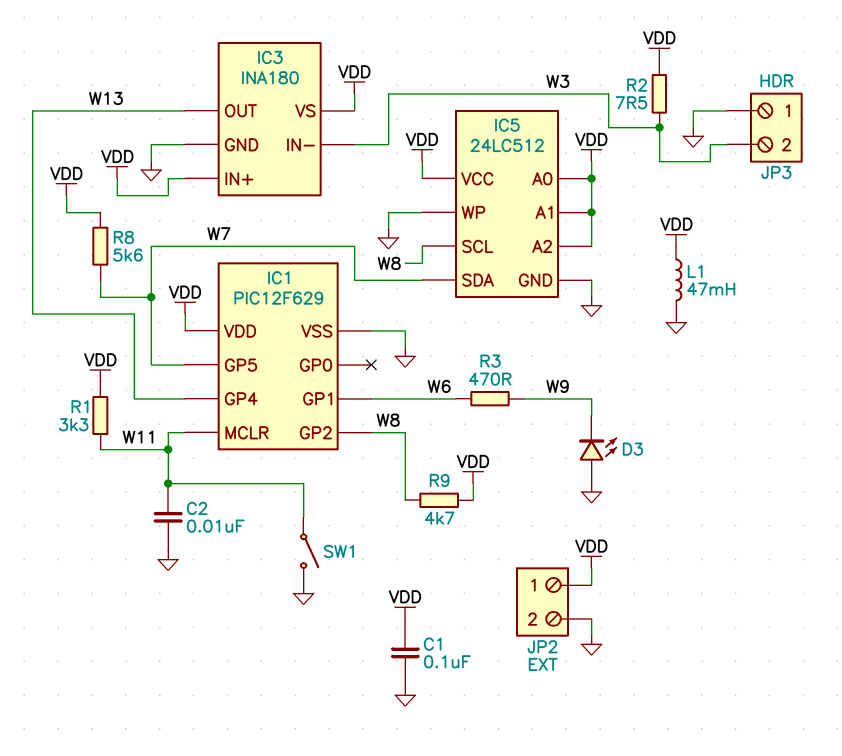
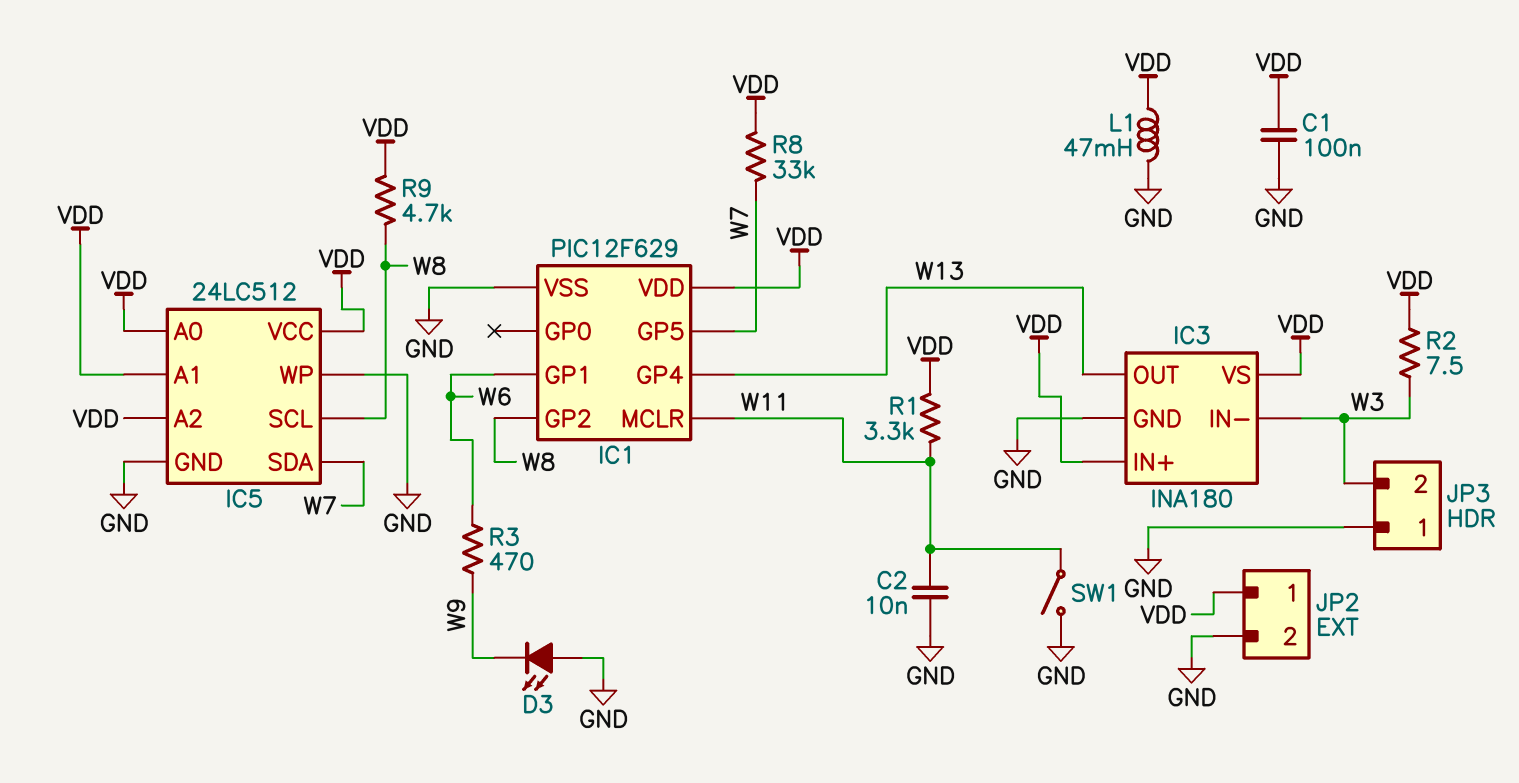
R8: 5.6k (VDD, W7) -> 33k (VDD, W7)

